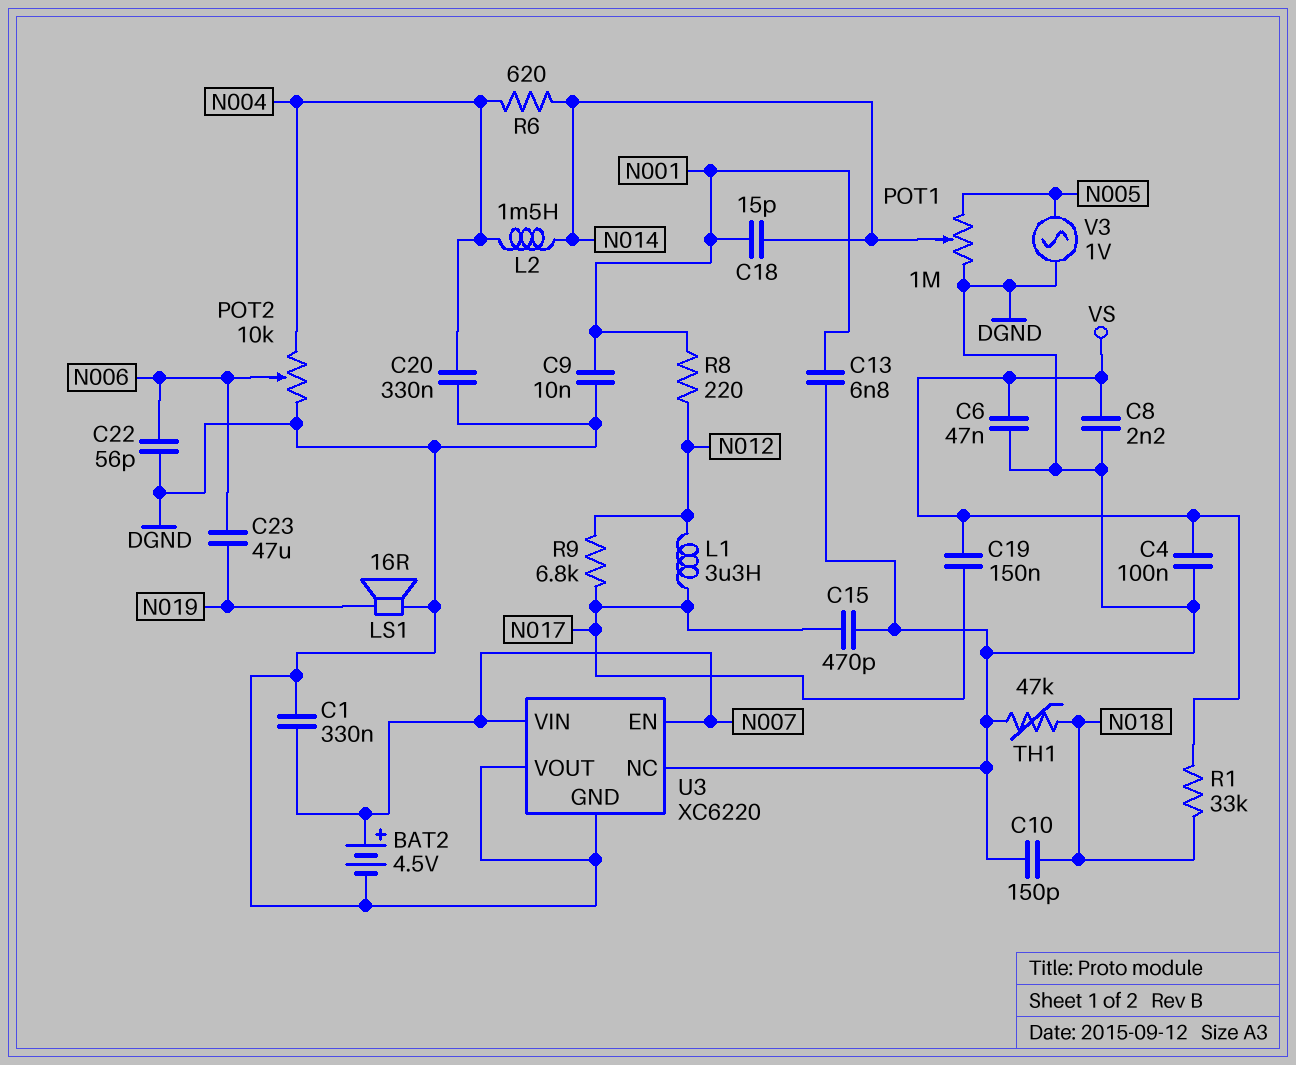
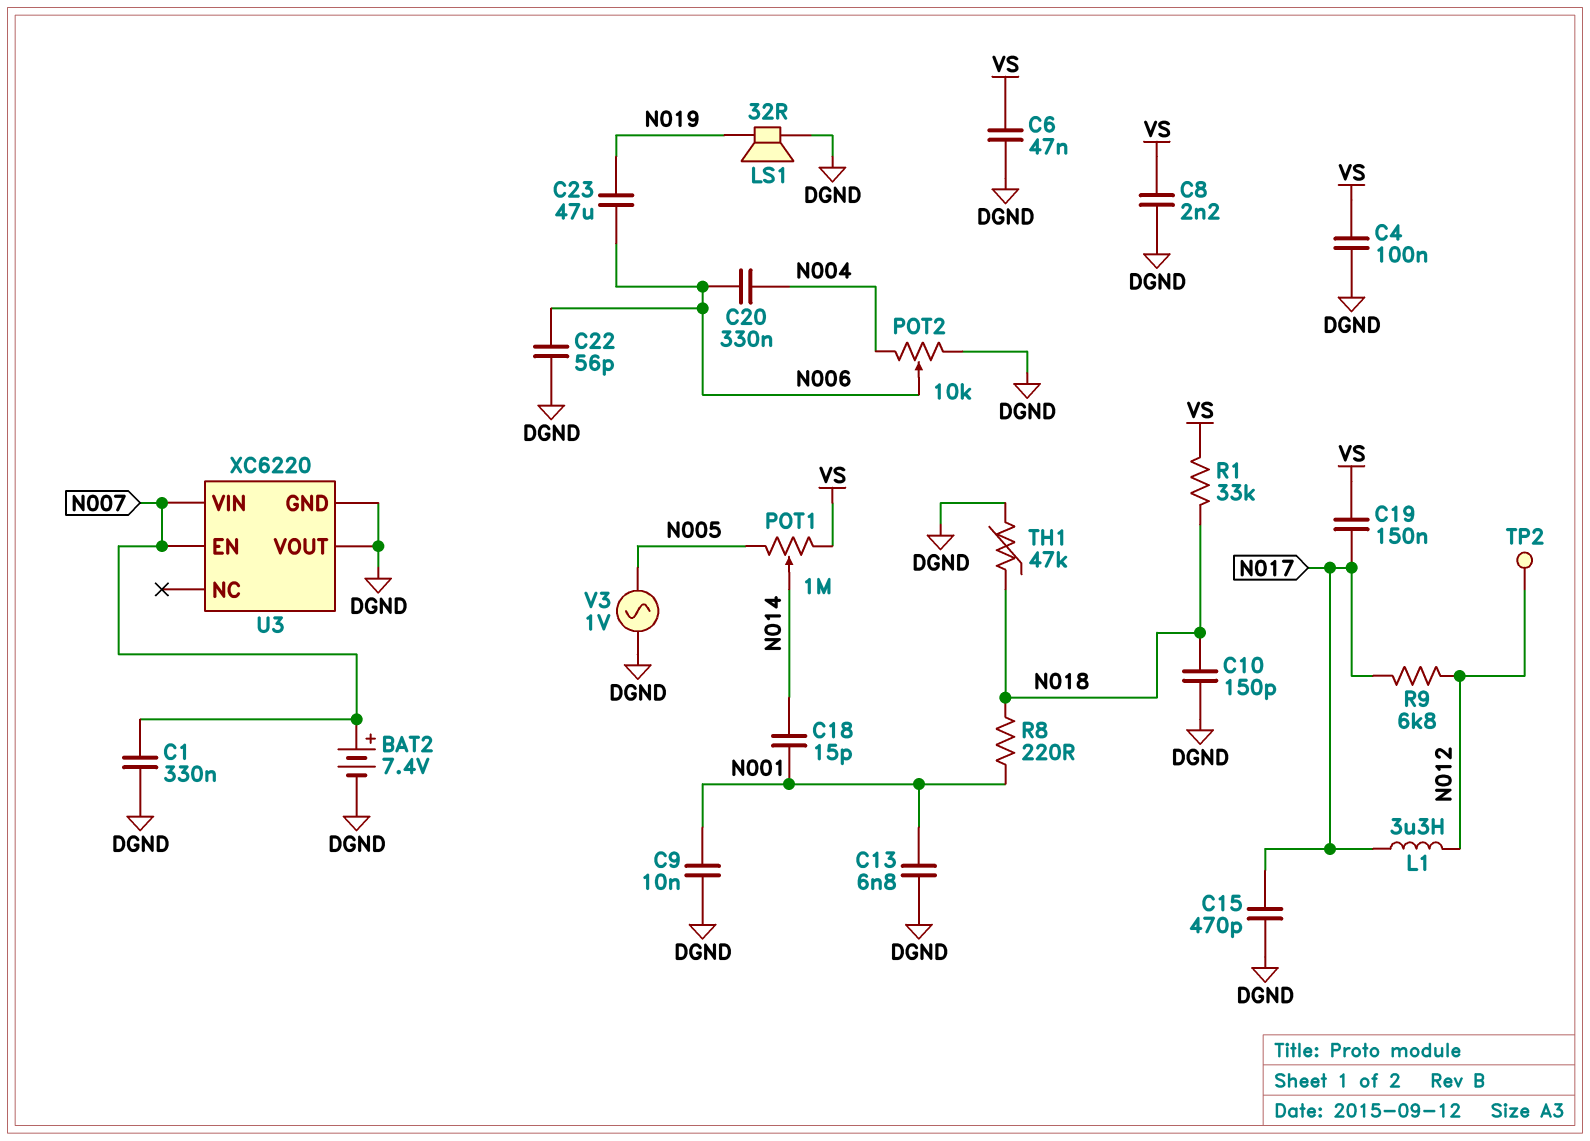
BAT2: 4.5V (plus N007, minus DGND) -> 7.4V (plus N007, minus DGND)
C20: 330nF (DGND, N004) -> 330nF (N004, N006)
L2: 1.5mH (N004, N014) -> none
LS1: speaker 16R (DGND, N019) -> speaker 32R (DGND, N019)
POT1: 1M (DGND, N005, wiper N014) -> 1M (N005, VS, wiper N014)
R6: 620 (N004, N014) -> none
R8: 220 (N001, N012) -> 220 (N001, N018)
TP2: none -> test point (N012)
U3 pin NC: DGND -> none

